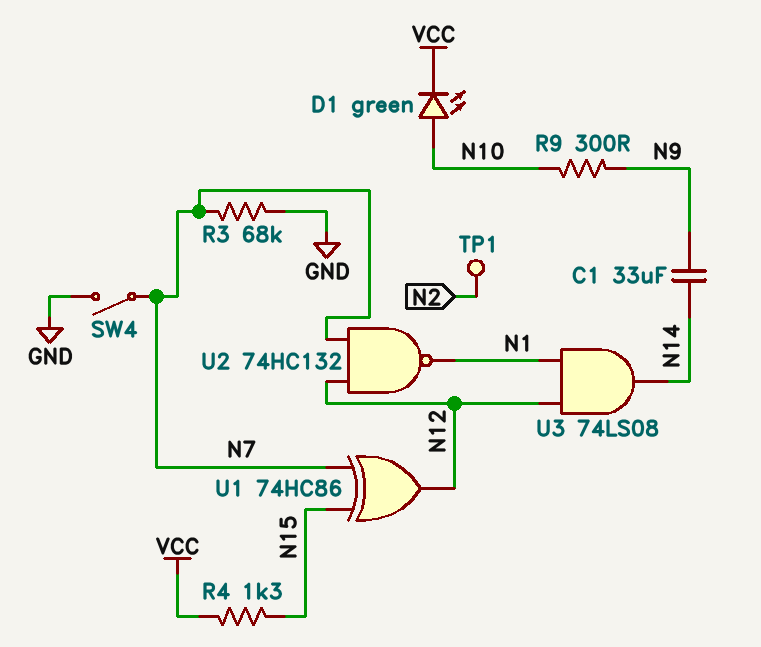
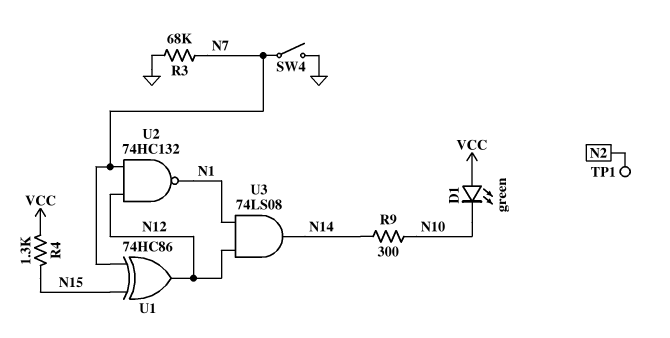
C1: 33uF (N9, N14) -> none
D1: LED green (A N10, K VCC) -> LED green (A VCC, K N10)
R9: 300 (N9, N10) -> 300 (N10, N14)

